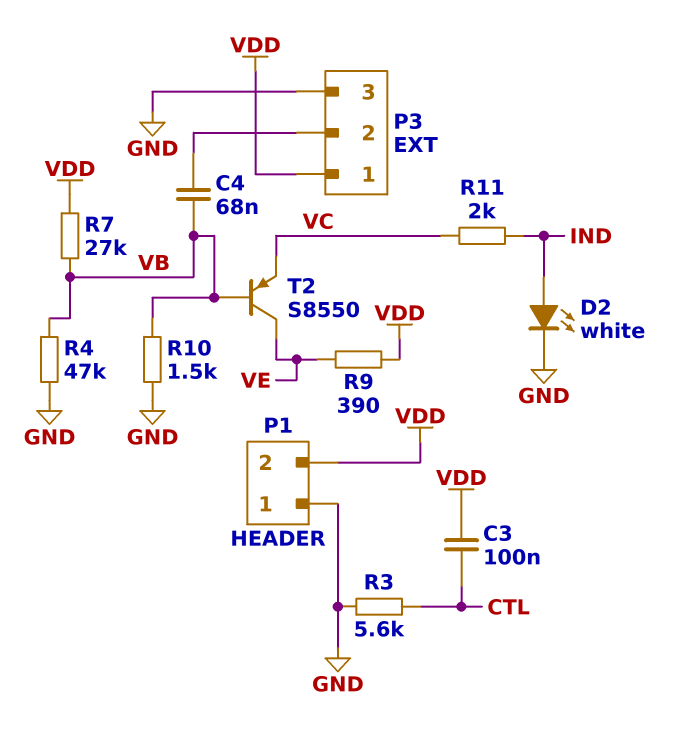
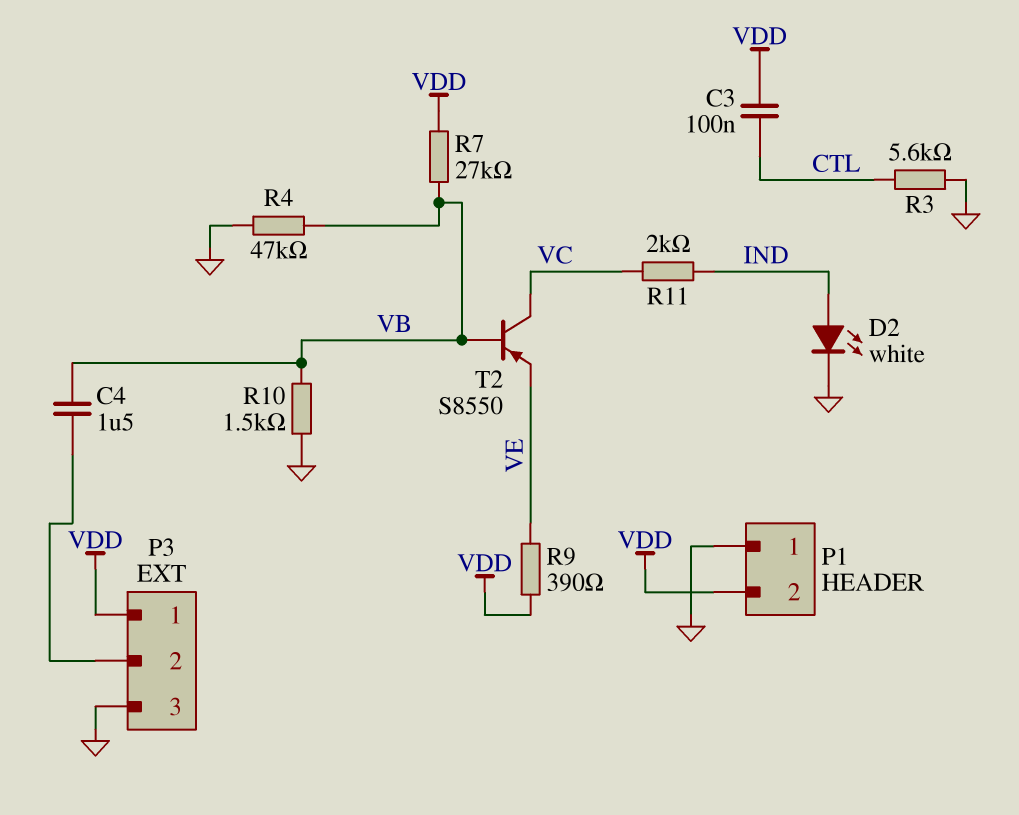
C4: 68nF (P3/2, VB) -> 1.5uF (P3/2, VB)
T2: PNP S8550 (B VB, C VE, E VC) -> PNP S8550 (B VB, C VC, E VE)

